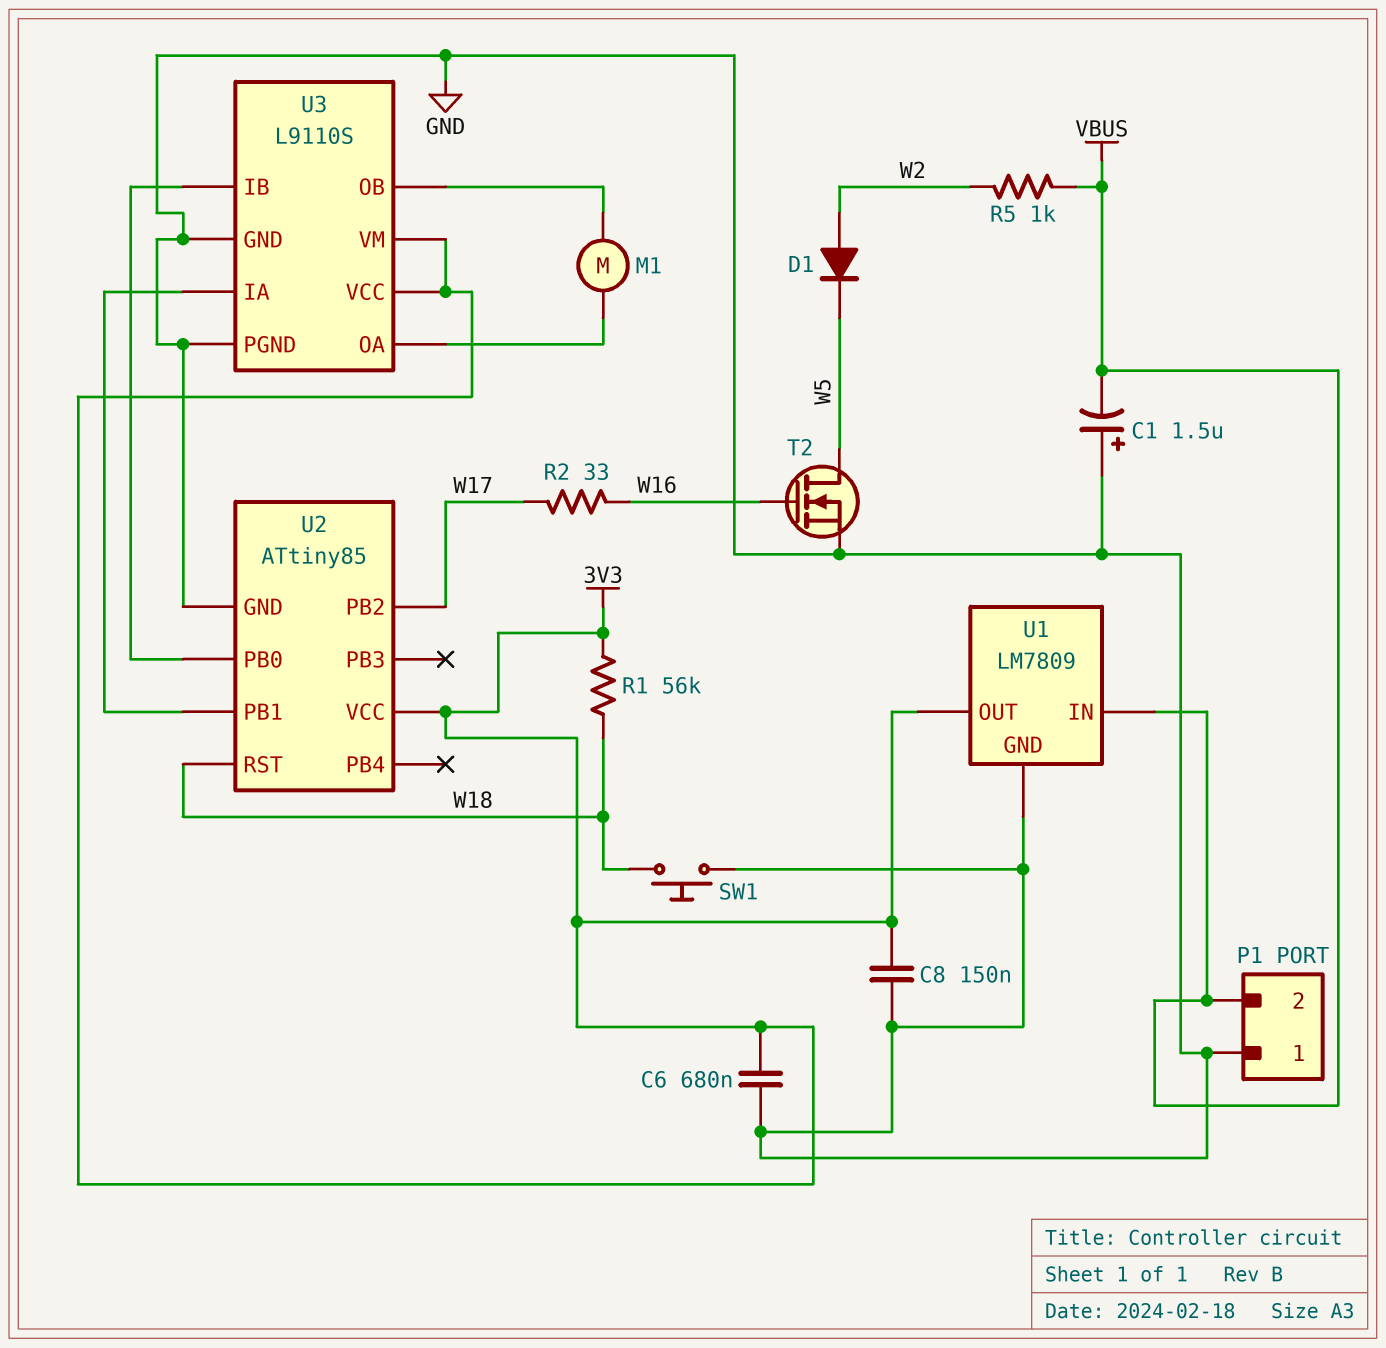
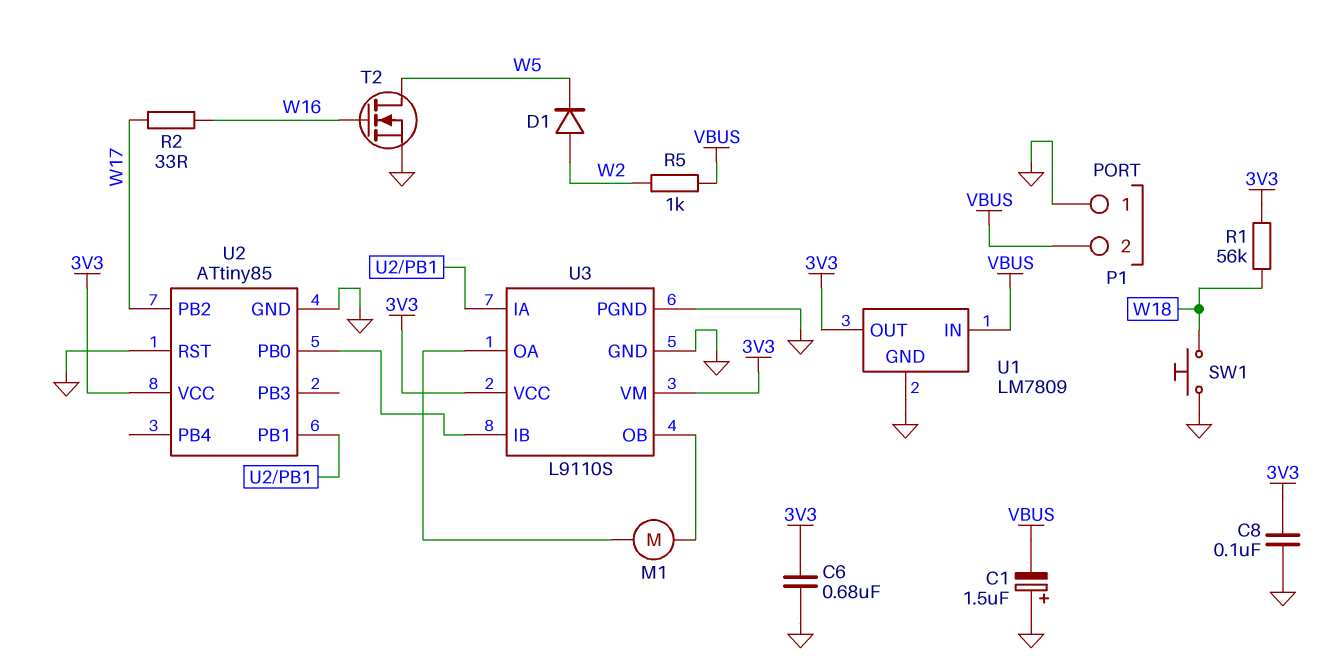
C8: 150nF (3V3, GND) -> 100nF (3V3, GND)
U2 pin RST: W18 -> GND

